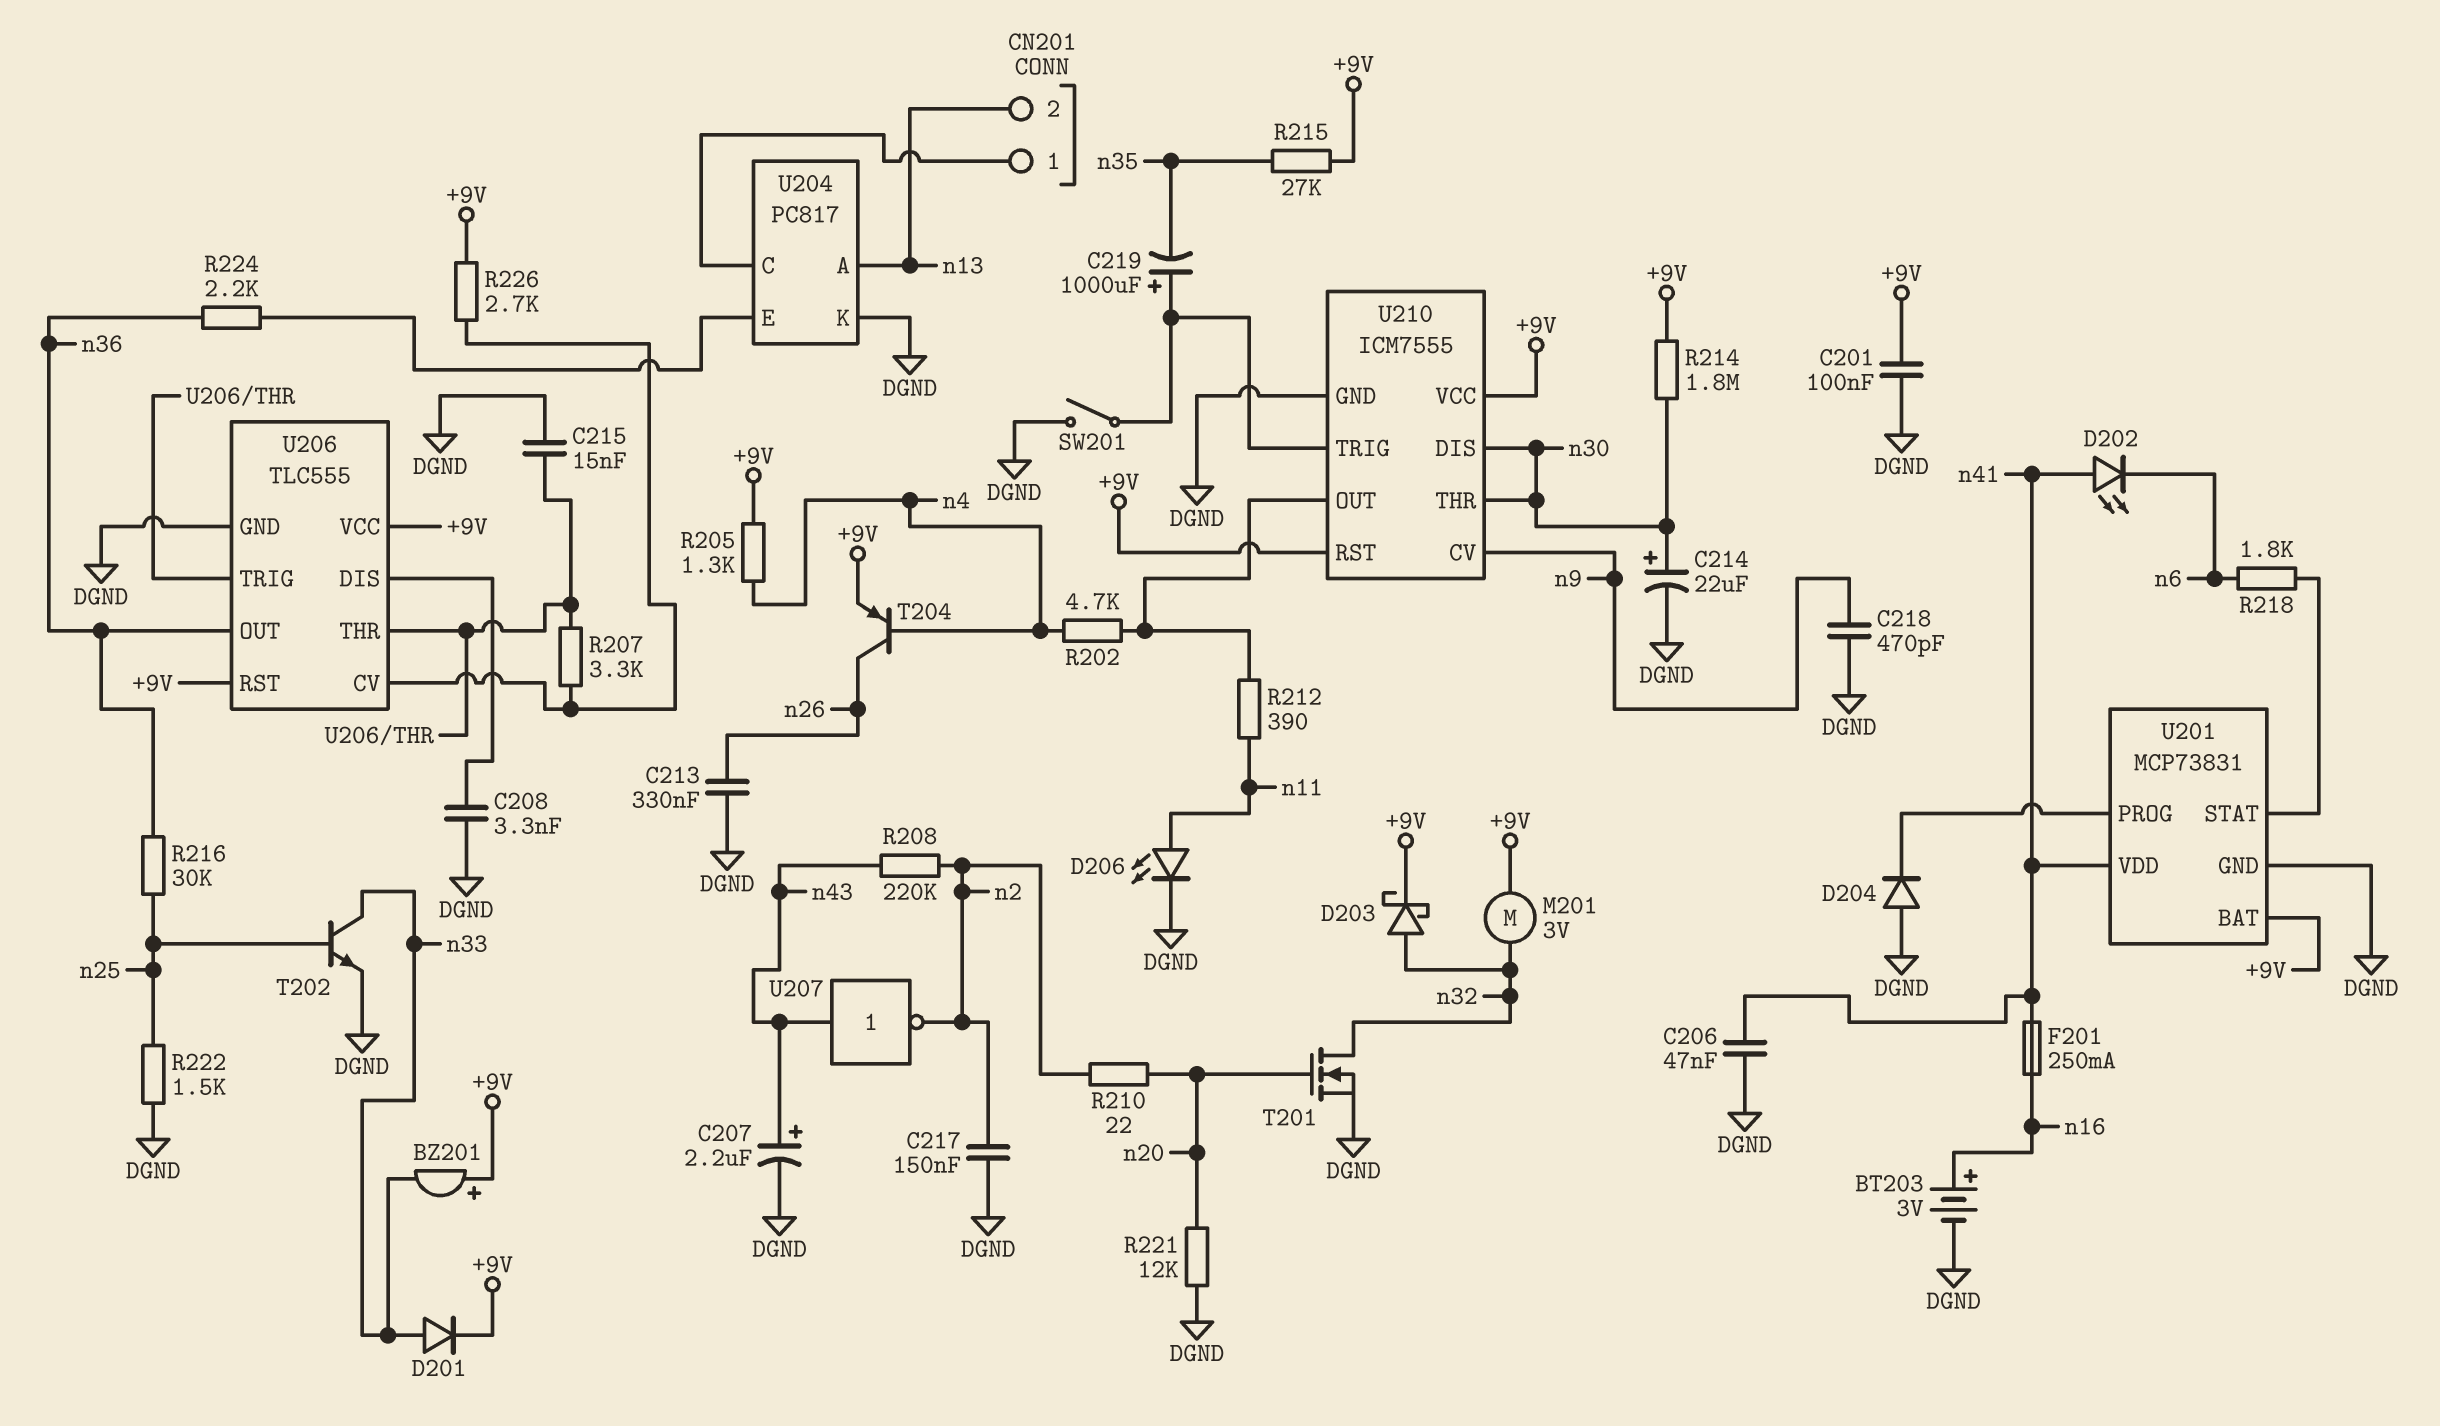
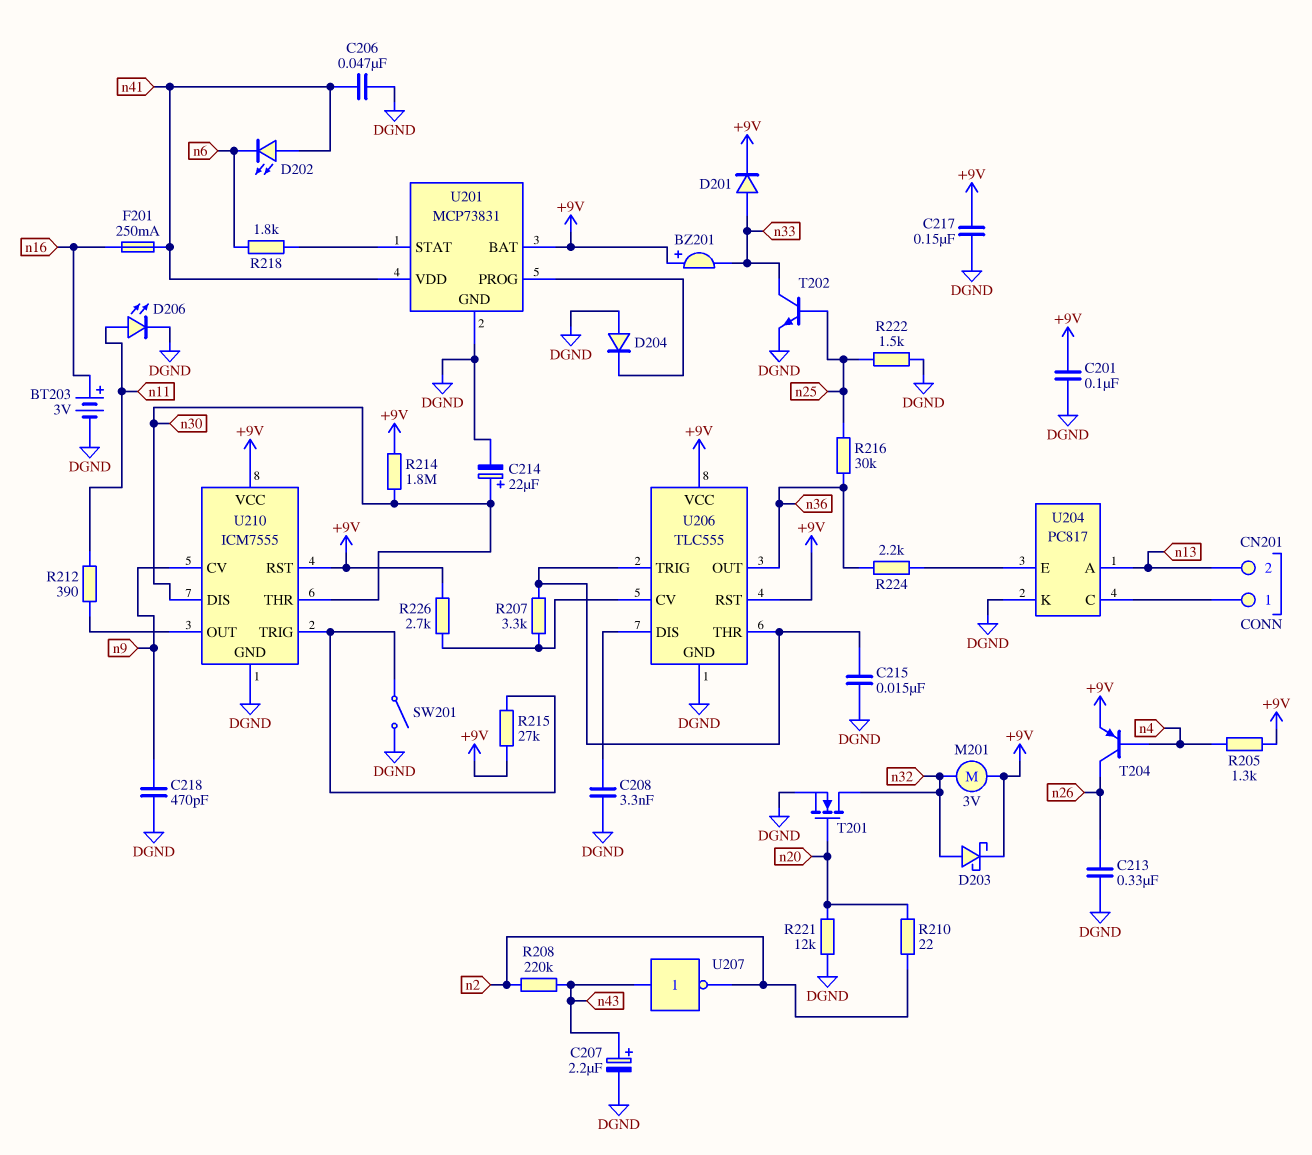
C217: 150nF (DGND, n2) -> 150nF (+9V, DGND)
C219: 1000uF (plus U210/TRIG, minus n35) -> none
R202: 4.7k (U210/OUT, n4) -> none
R215: 27k (+9V, n35) -> 27k (+9V, U210/TRIG)

